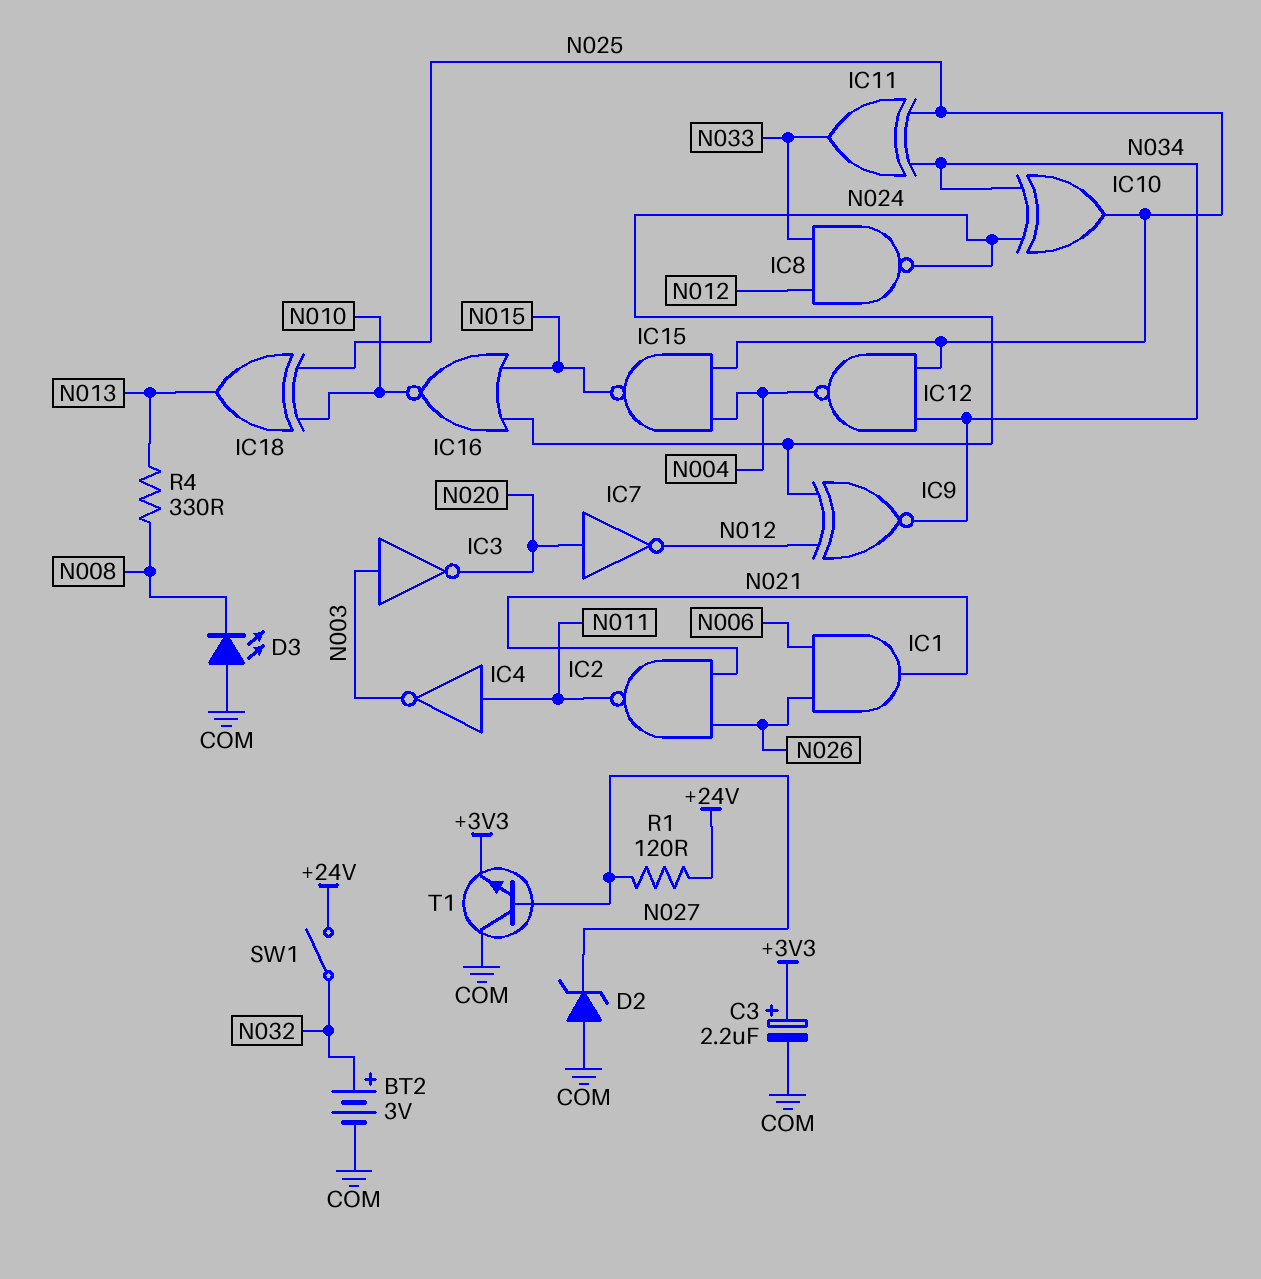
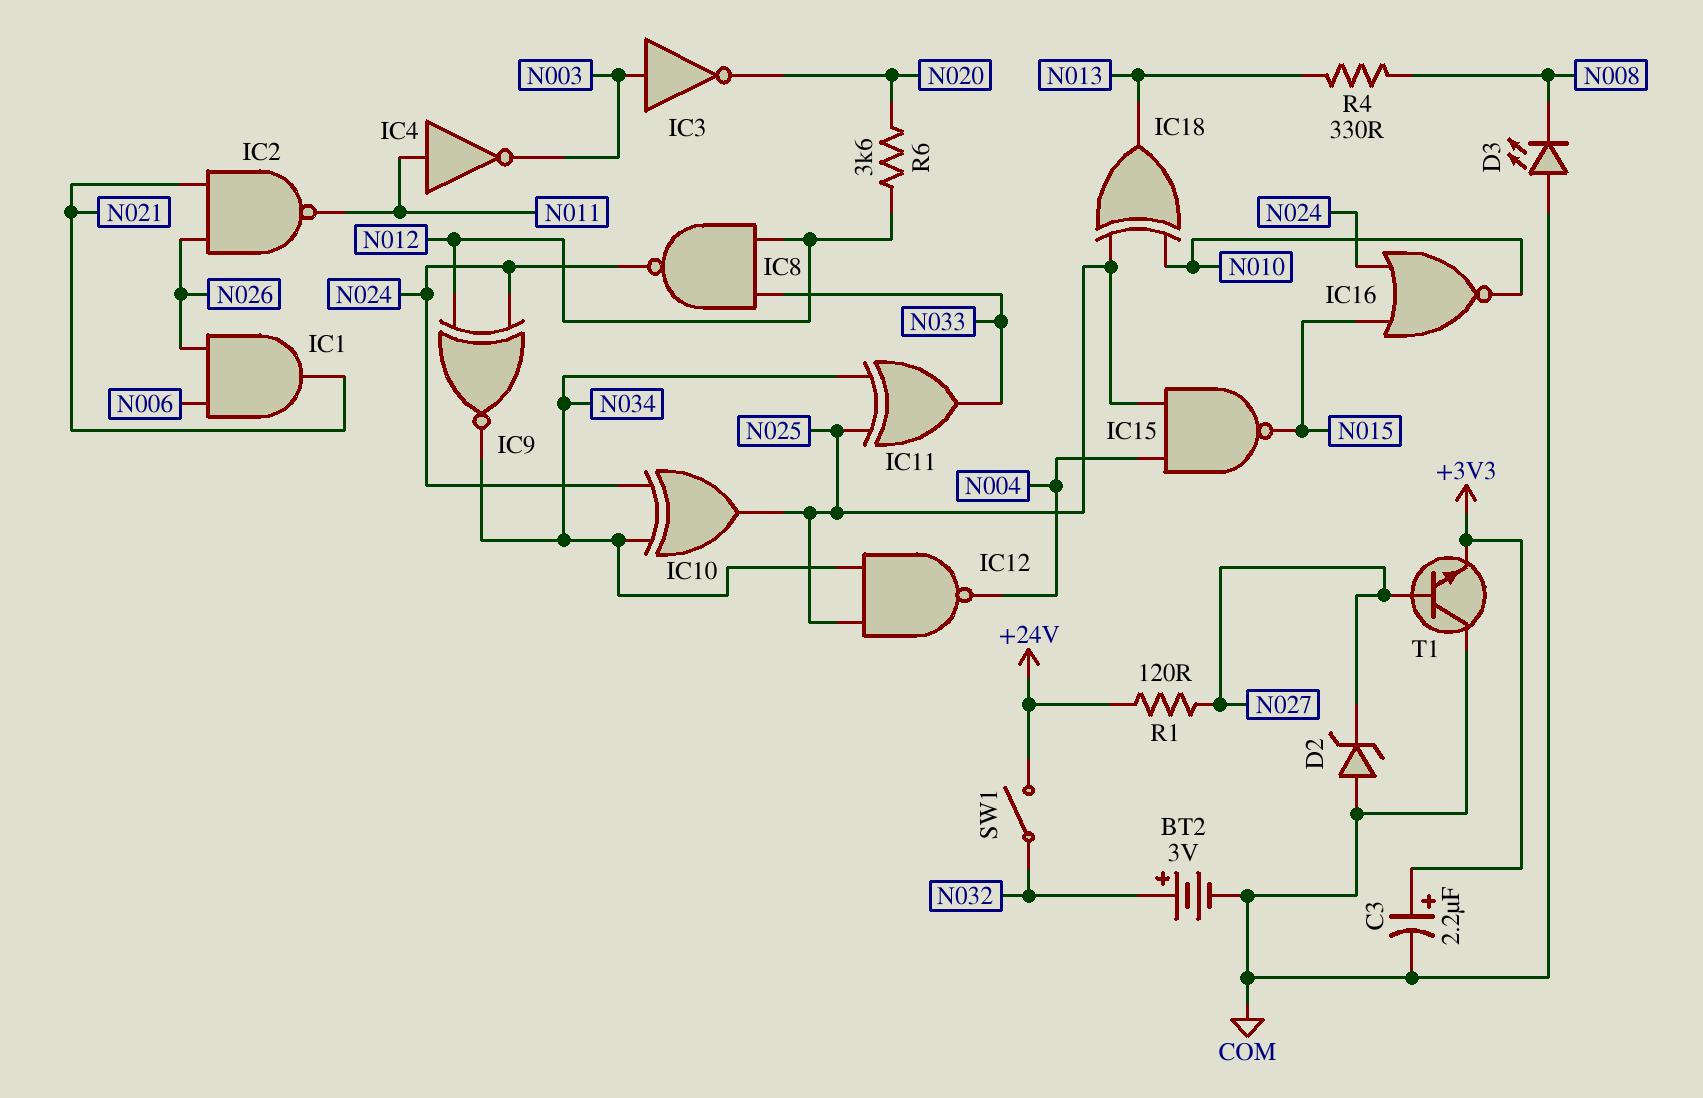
IC7: NOT (in N020, out N012) -> none
R6: none -> 3.6k (N012, N020)

